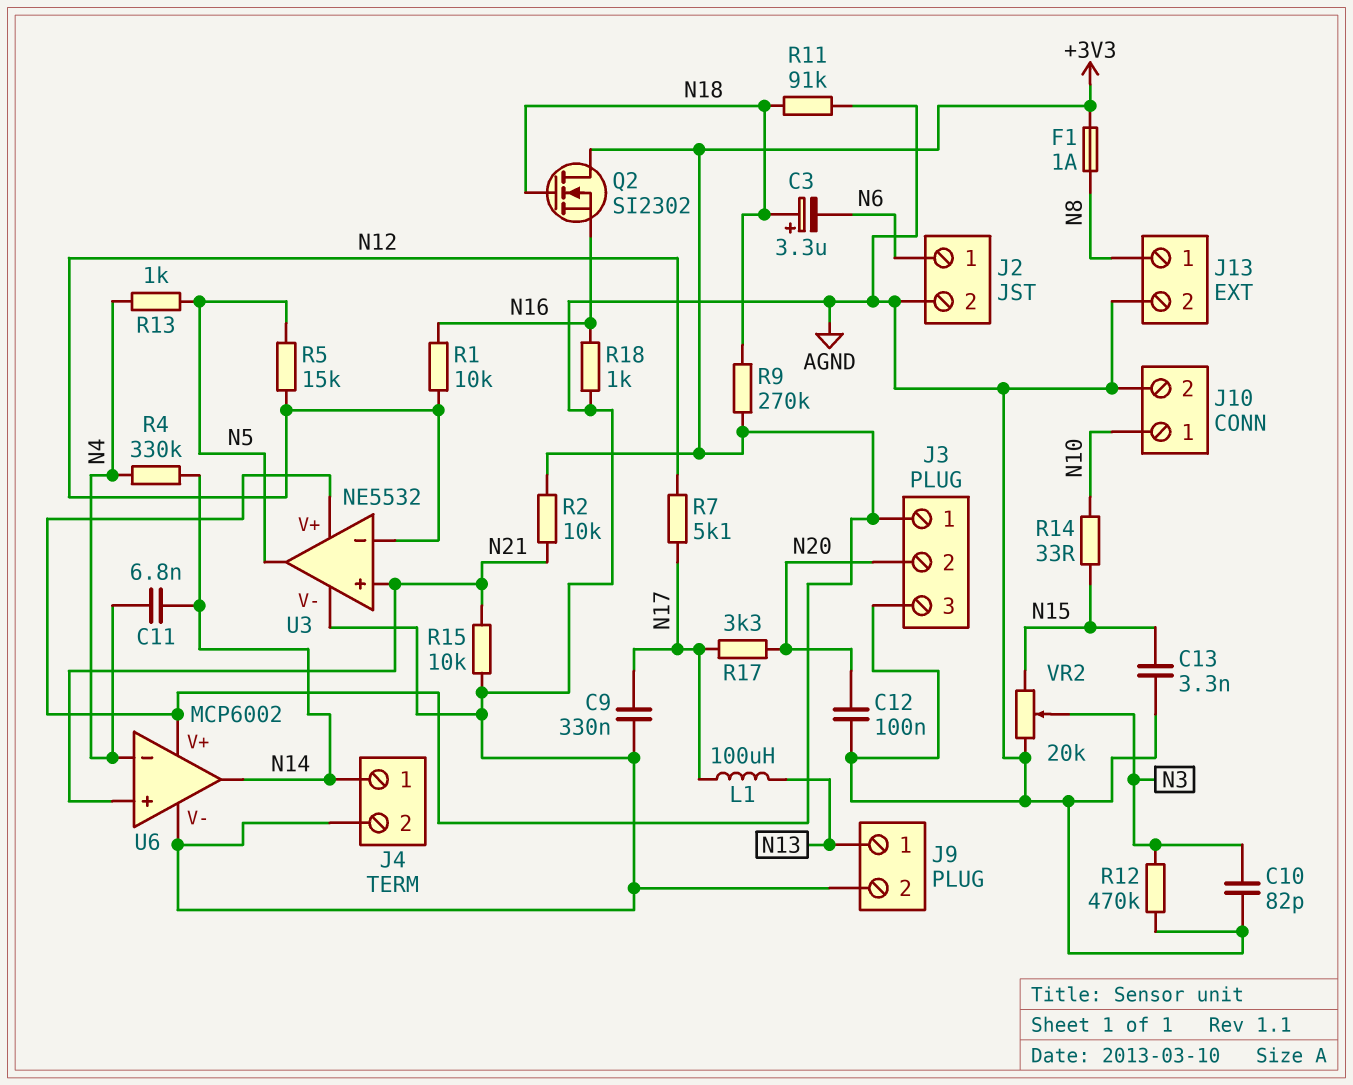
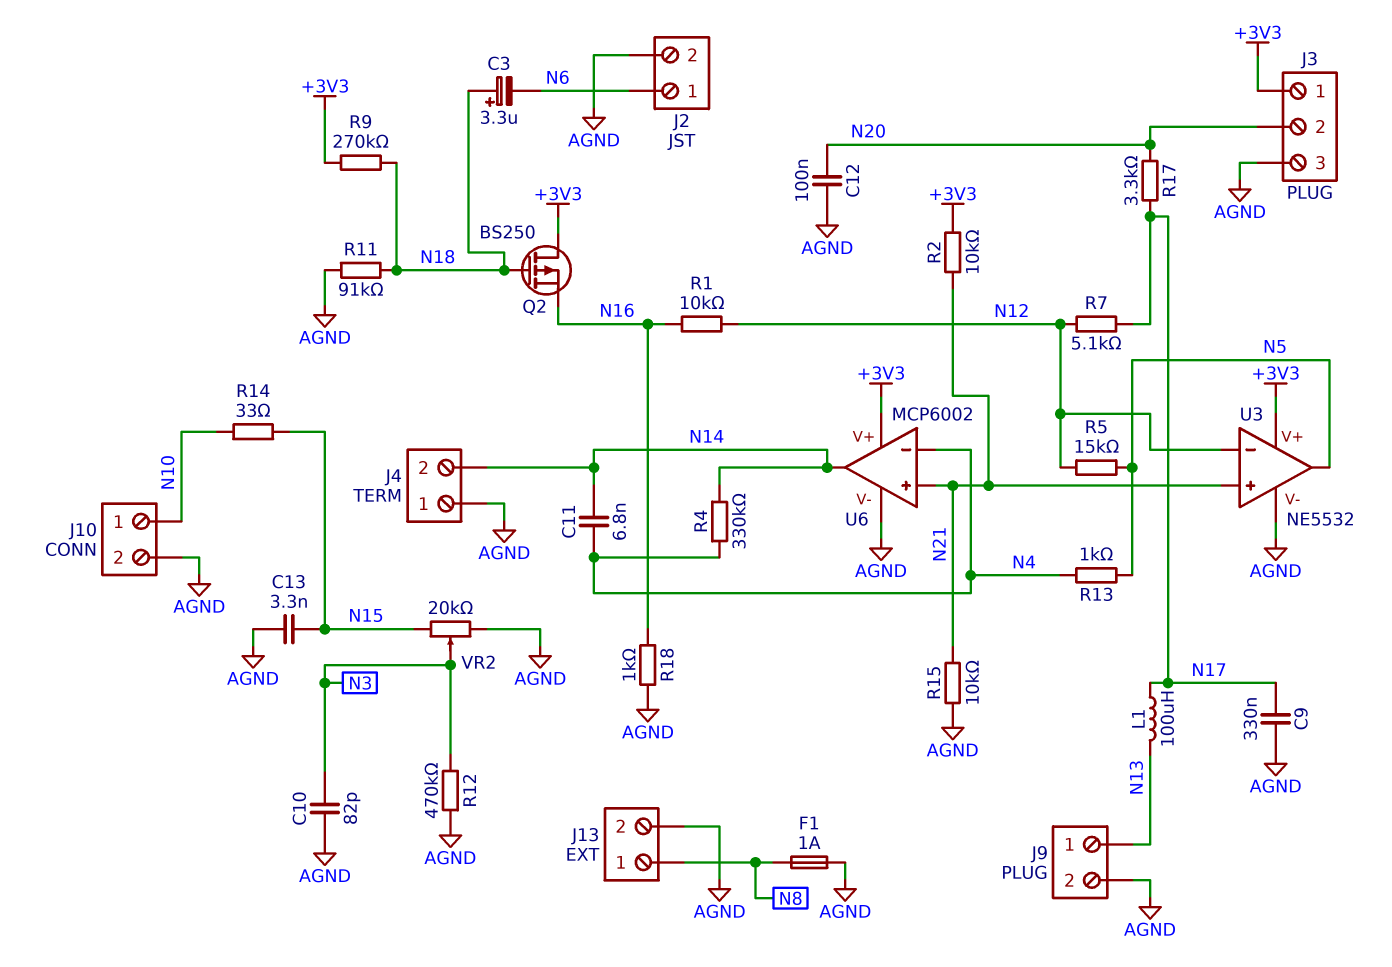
F1: 1A (+3V3, N8) -> 1A (AGND, N8)
J4 pin 1: N14 -> AGND
J4 pin 2: AGND -> N14
Q2: NMOS SI2302 (G N18, D +3V3, S N16) -> PMOS BS250 (G N18, D +3V3, S N16)

